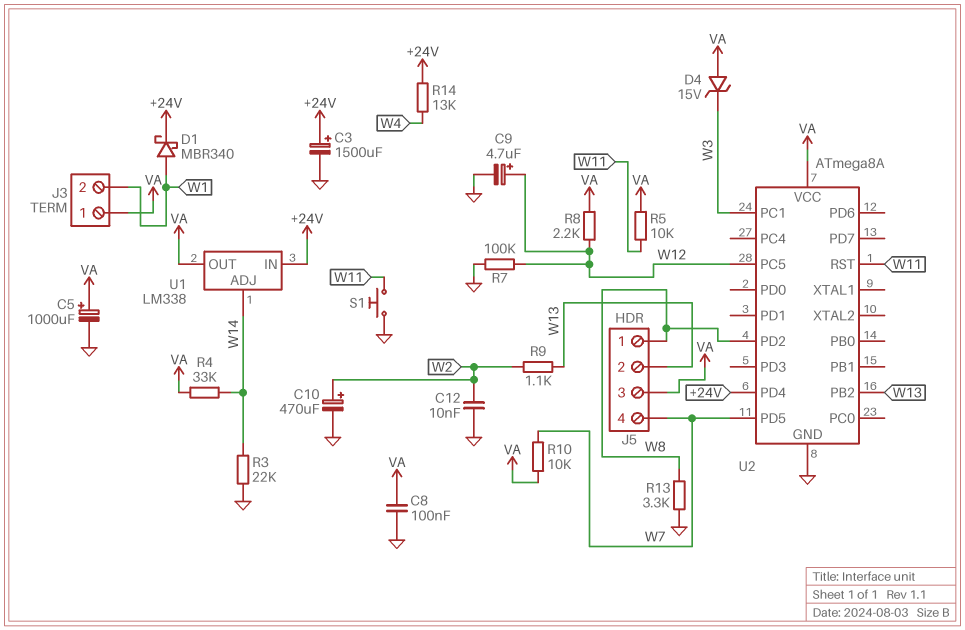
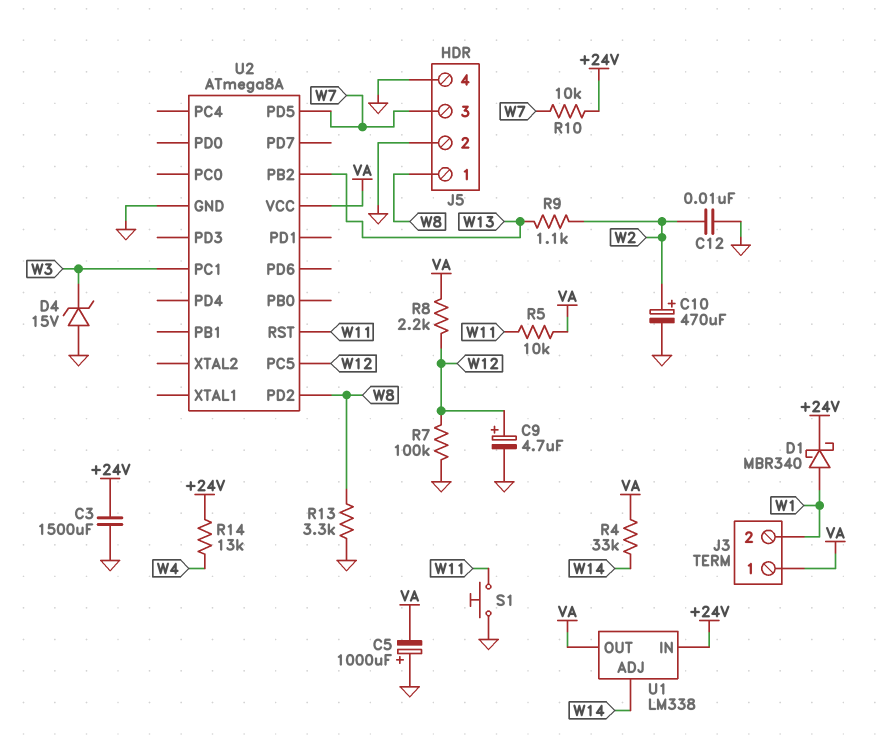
C3: 1500uF (plus +24V, minus GND) -> 1500uF (+24V, GND)
C5: 1000uF (plus VA, minus GND) -> 1000uF (plus GND, minus VA)
C8: 100nF (GND, VA) -> none
D4: zener 15V (A VA, K W3) -> zener 15V (A GND, K W3)
J5 pin 2: W13 -> GND
J5 pin 3: VA -> W7
J5 pin 4: W7 -> GND
R3: 22k (GND, W14) -> none
R10: 10k (VA, W7) -> 10k (+24V, W7)
U2 pin PD4: +24V -> none

